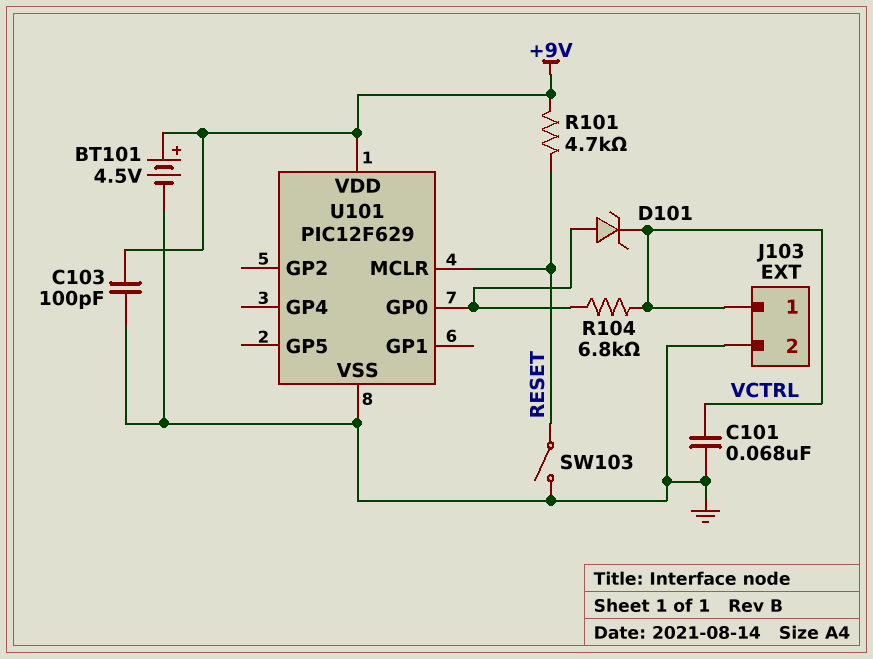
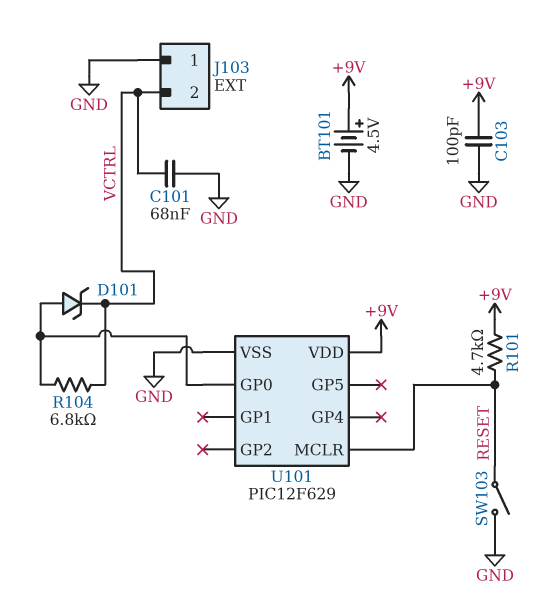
J103 pin 1: VCTRL -> GND
J103 pin 2: GND -> VCTRL

